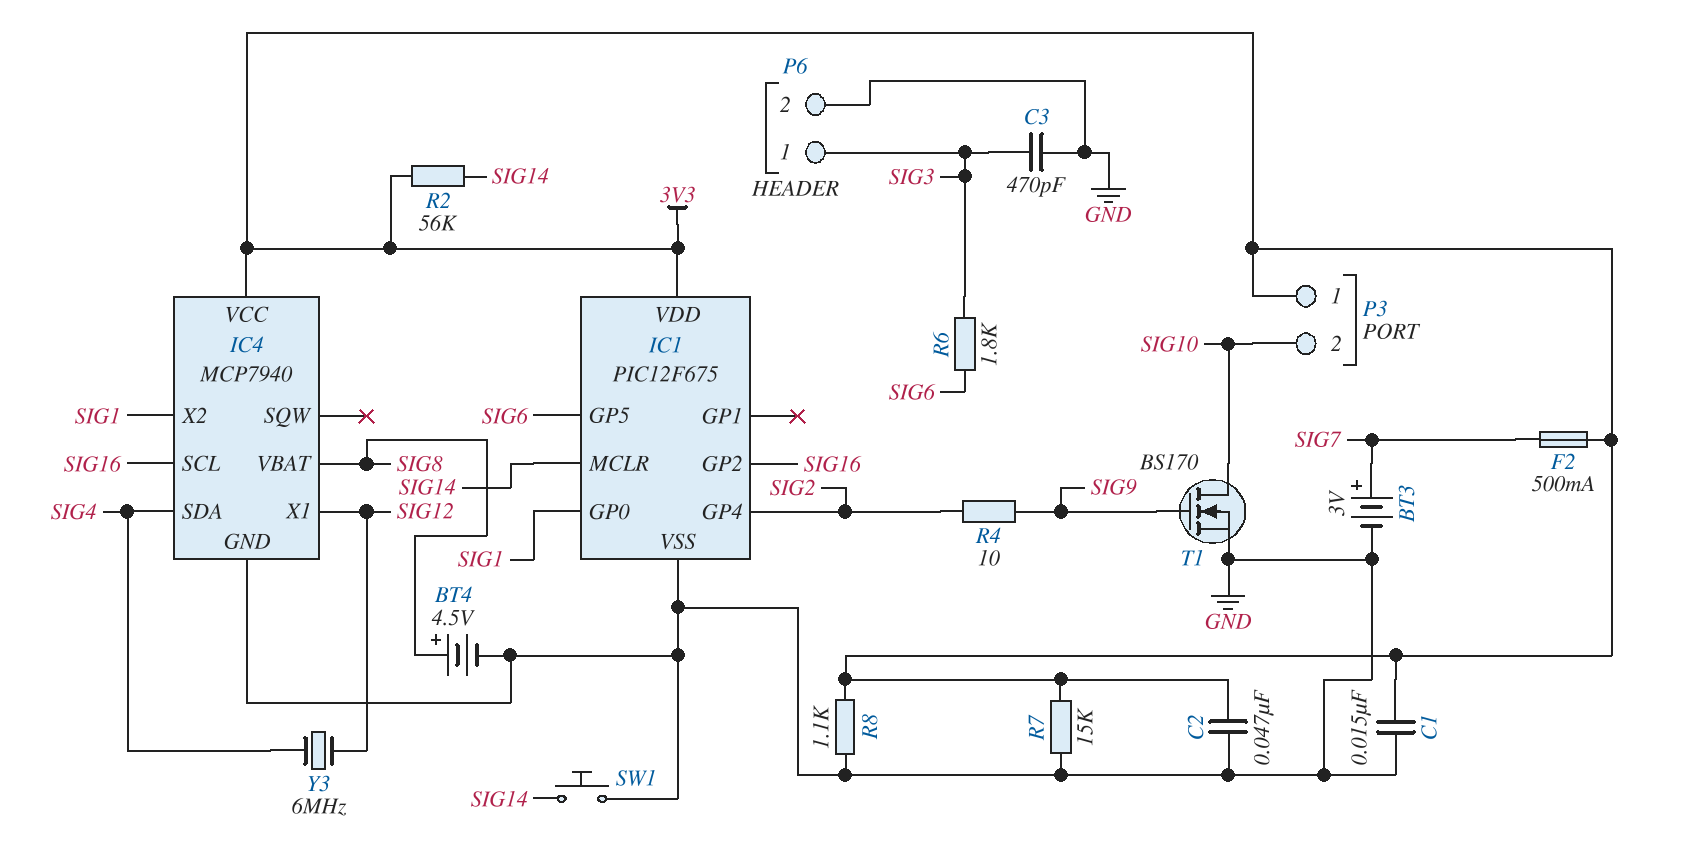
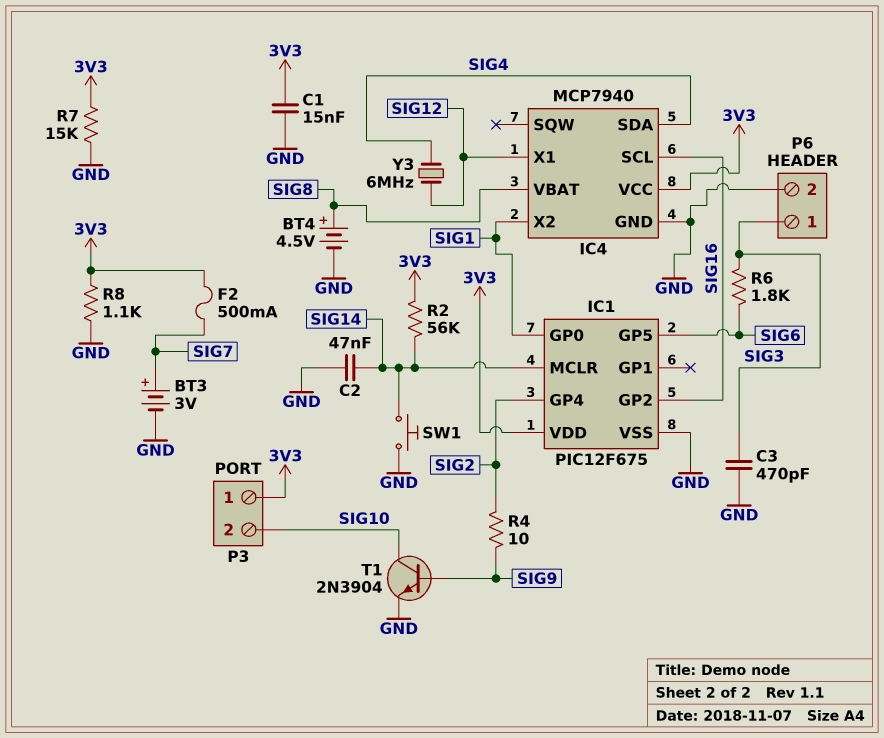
C2: 47nF (3V3, GND) -> 47nF (GND, SIG14)
T1: NMOS BS170 (G SIG9, D SIG10, S GND) -> NPN 2N3904 (B SIG9, C SIG10, E GND)

